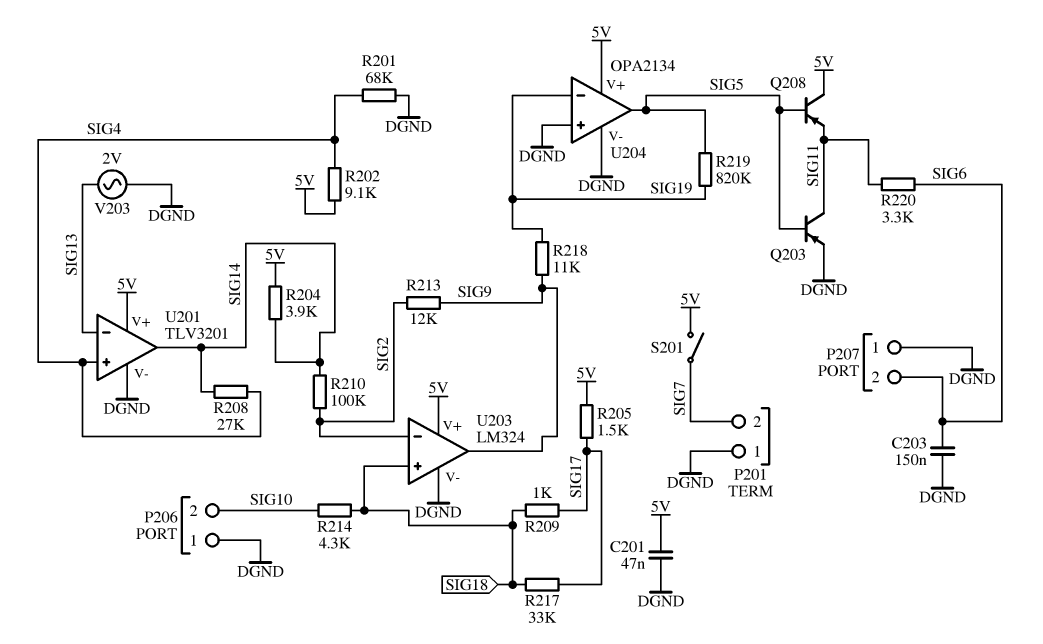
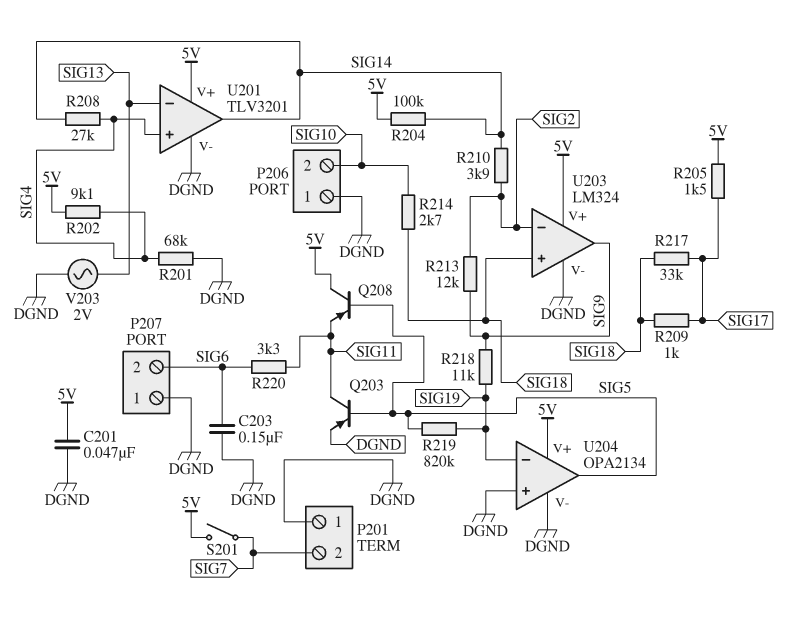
R204: 3.9k (5V, SIG14) -> 100k (5V, SIG14)
R210: 100k (SIG2, SIG14) -> 3.9k (SIG2, SIG14)
R214: 4.3k (SIG10, SIG18) -> 2.7k (SIG10, SIG18)

